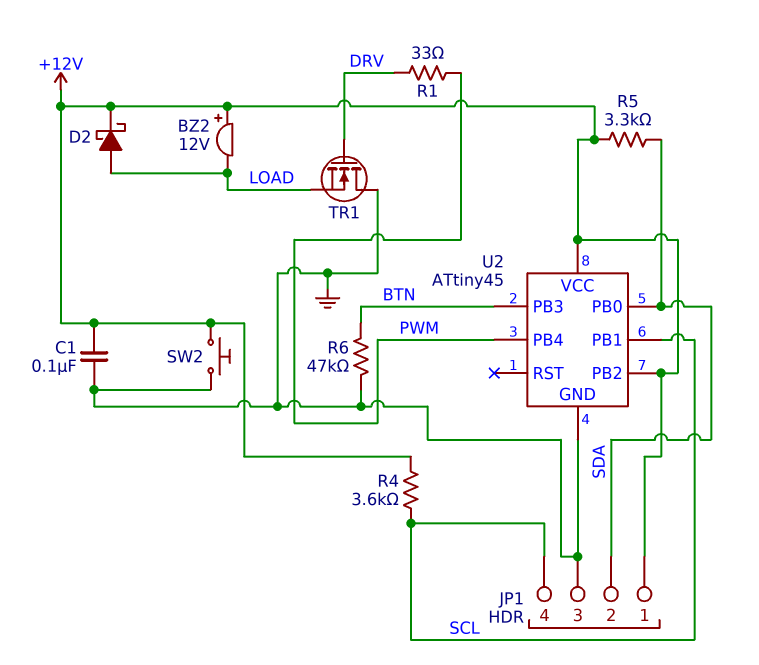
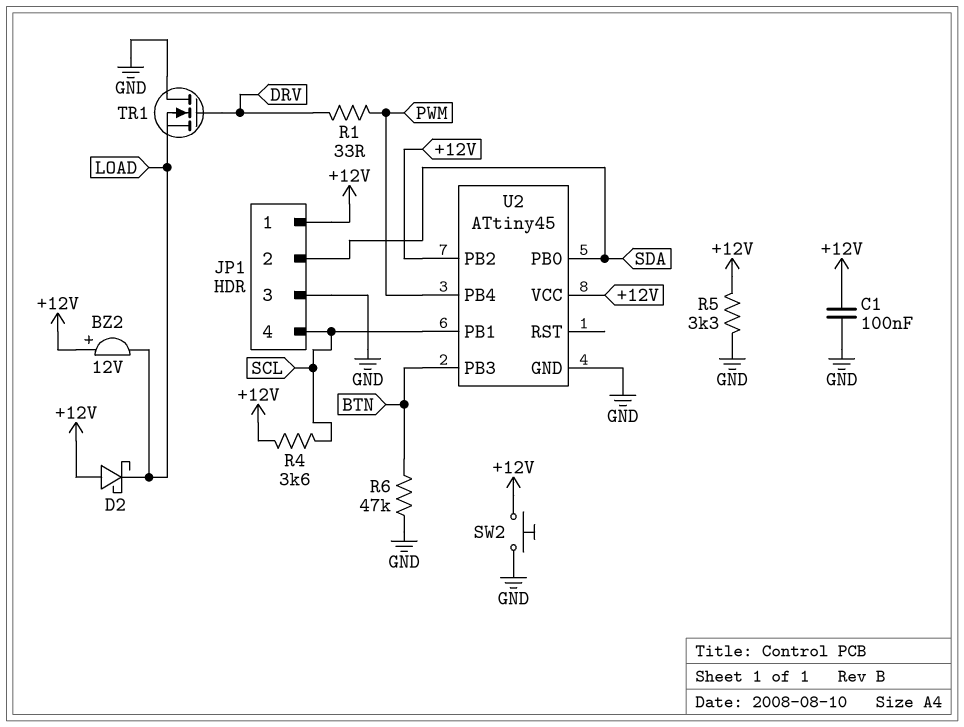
D2: schottky (A LOAD, K +12V) -> schottky (A +12V, K LOAD)
R5: 3.3k (+12V, SDA) -> 3.3k (+12V, GND)

